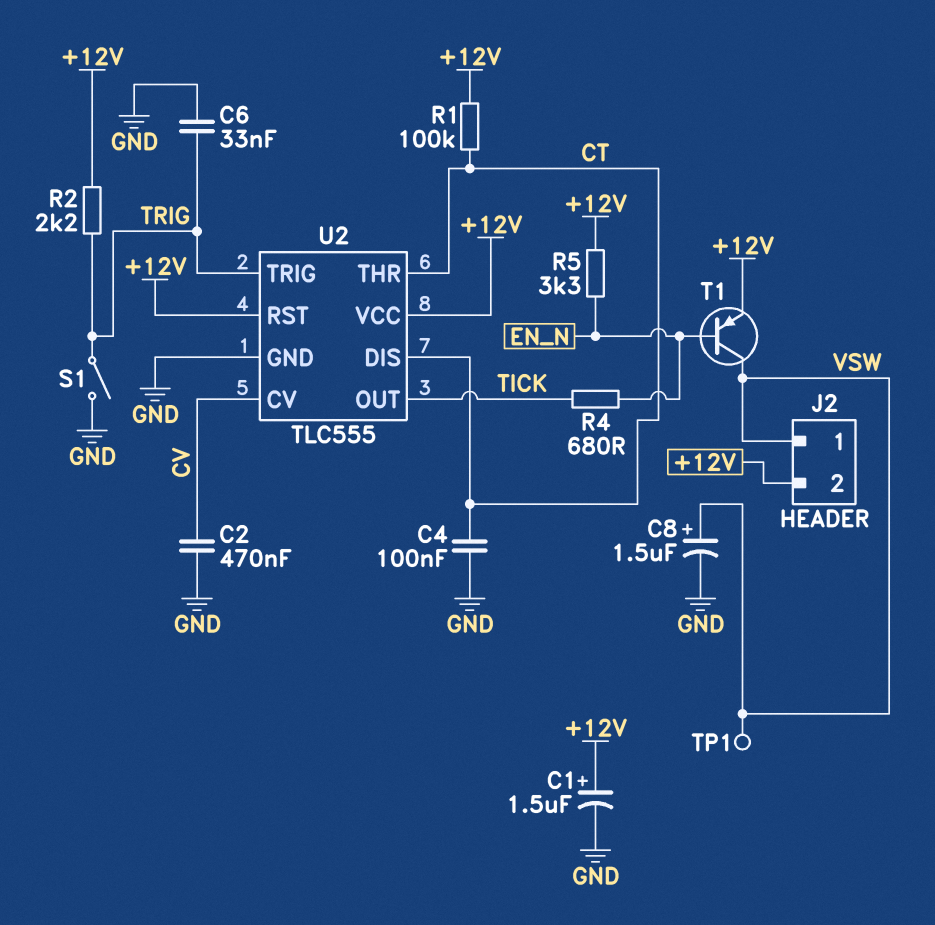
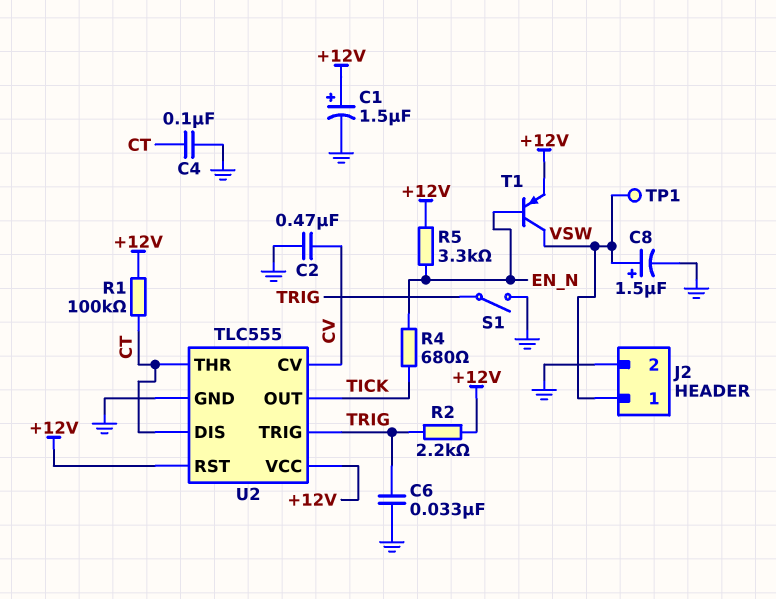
J2 pin 2: +12V -> GND

